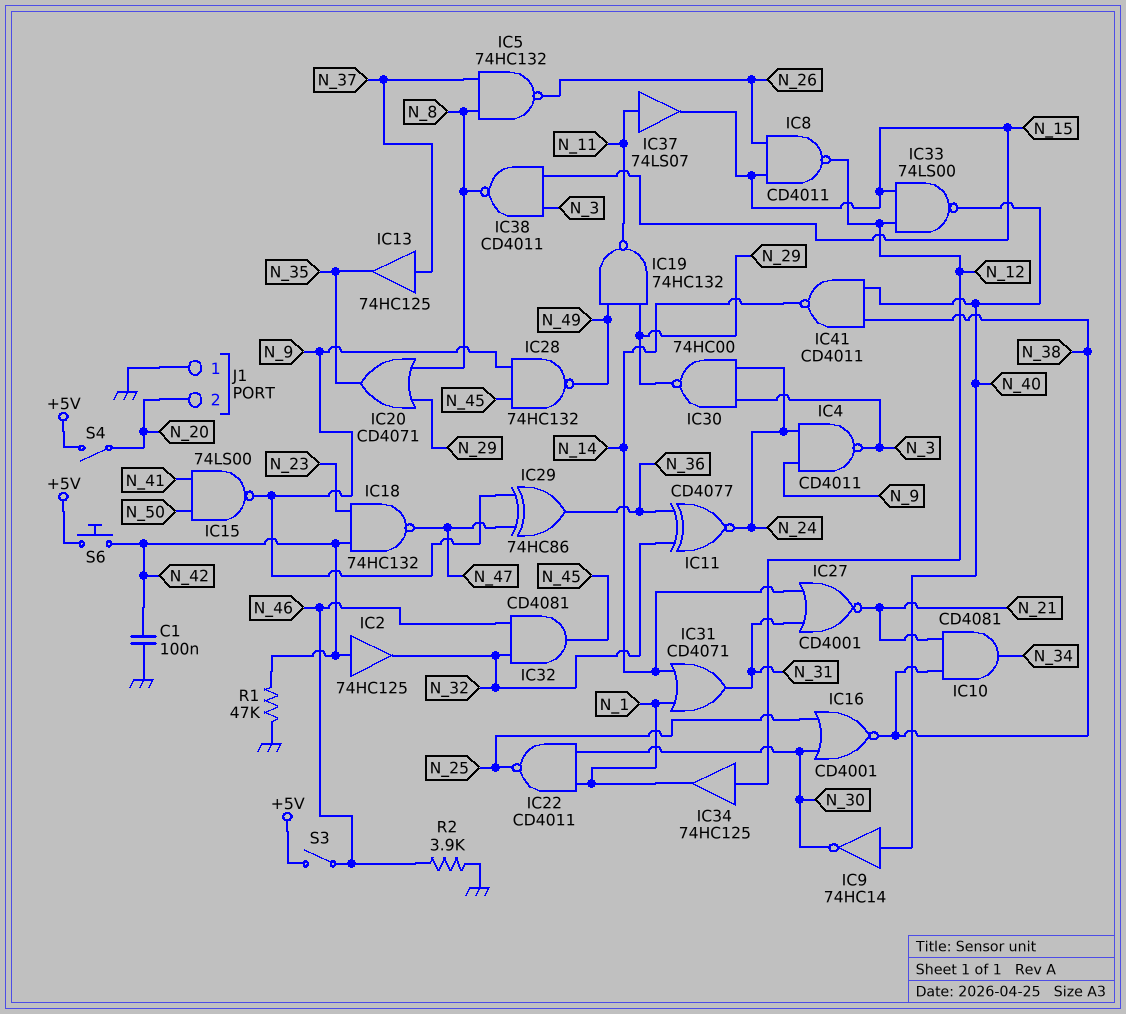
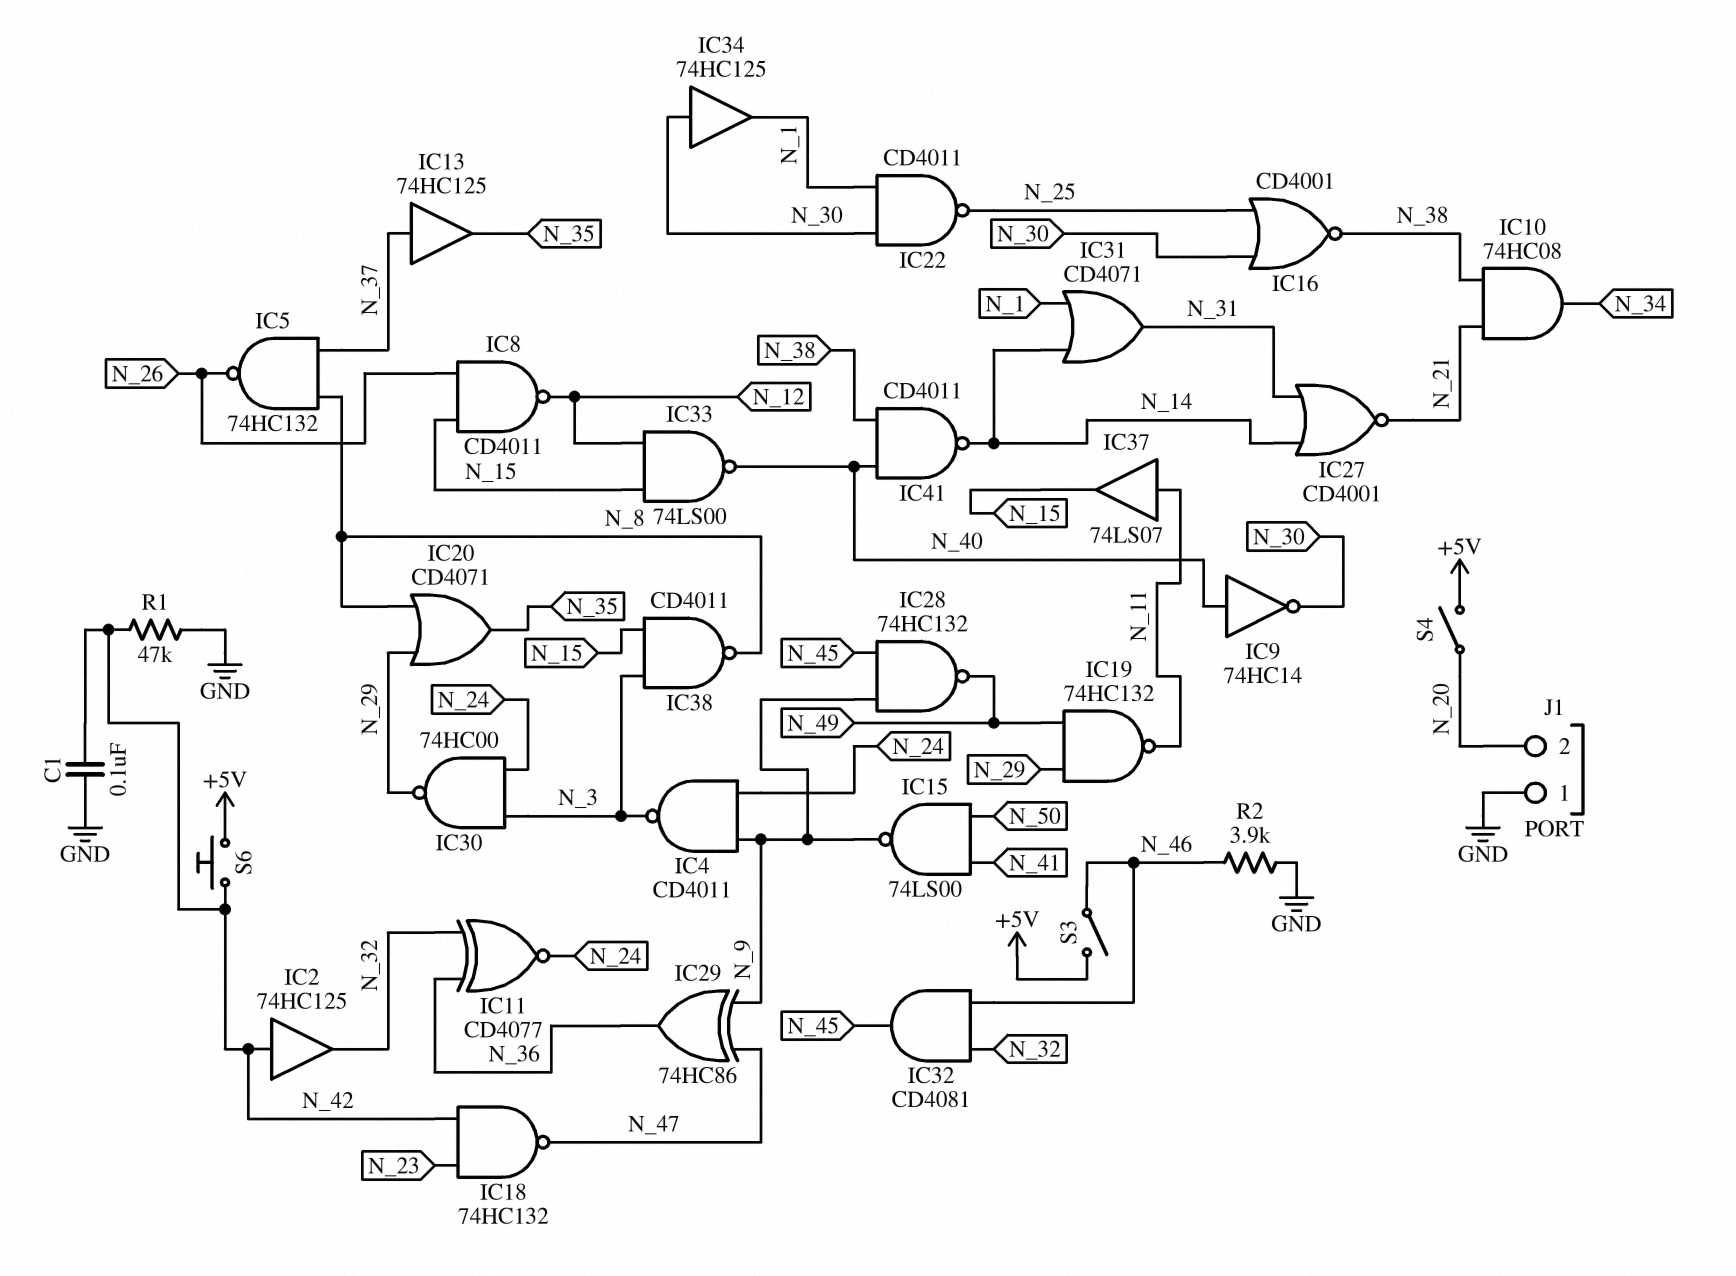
IC10: AND CD4081 (in N_21, in N_38, out N_34) -> AND 74HC08 (in N_21, in N_38, out N_34)
IC34: buffer 74HC125 (in N_12, out N_1) -> buffer 74HC125 (in N_30, out N_1)

